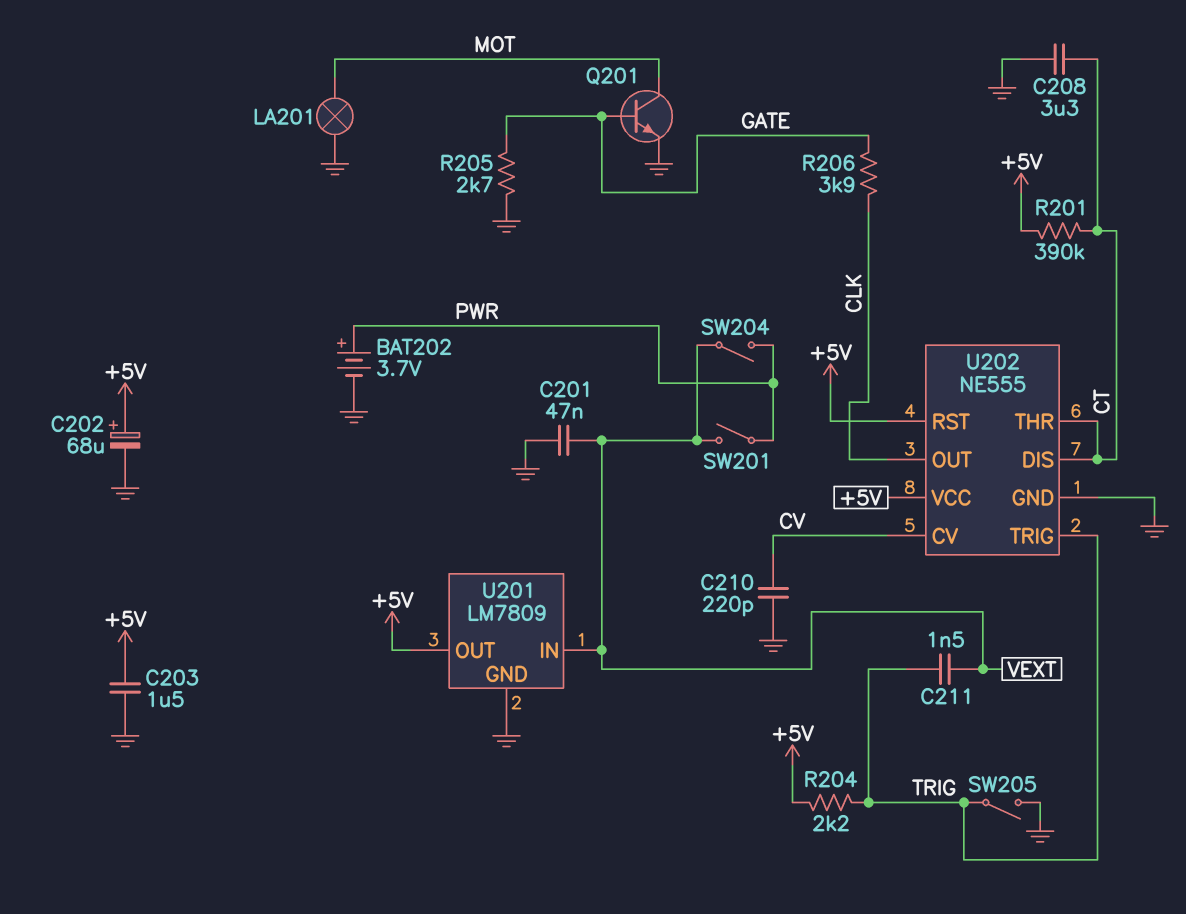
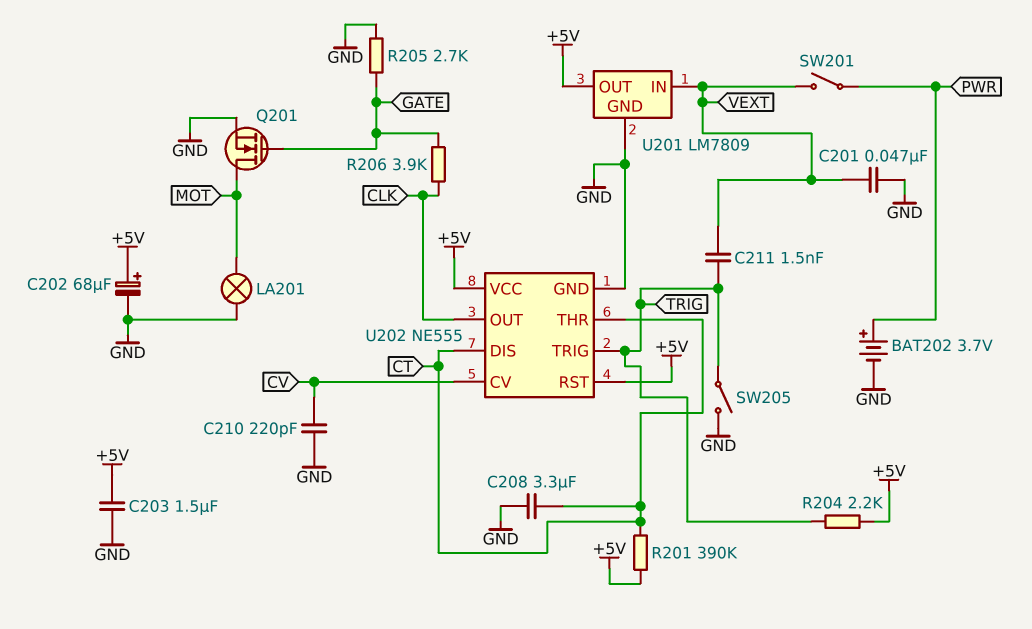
Q201: NPN (B GATE, C MOT, E GND) -> NMOS (G GATE, D MOT, S GND)
SW204: switch (PWR, VEXT) -> none

